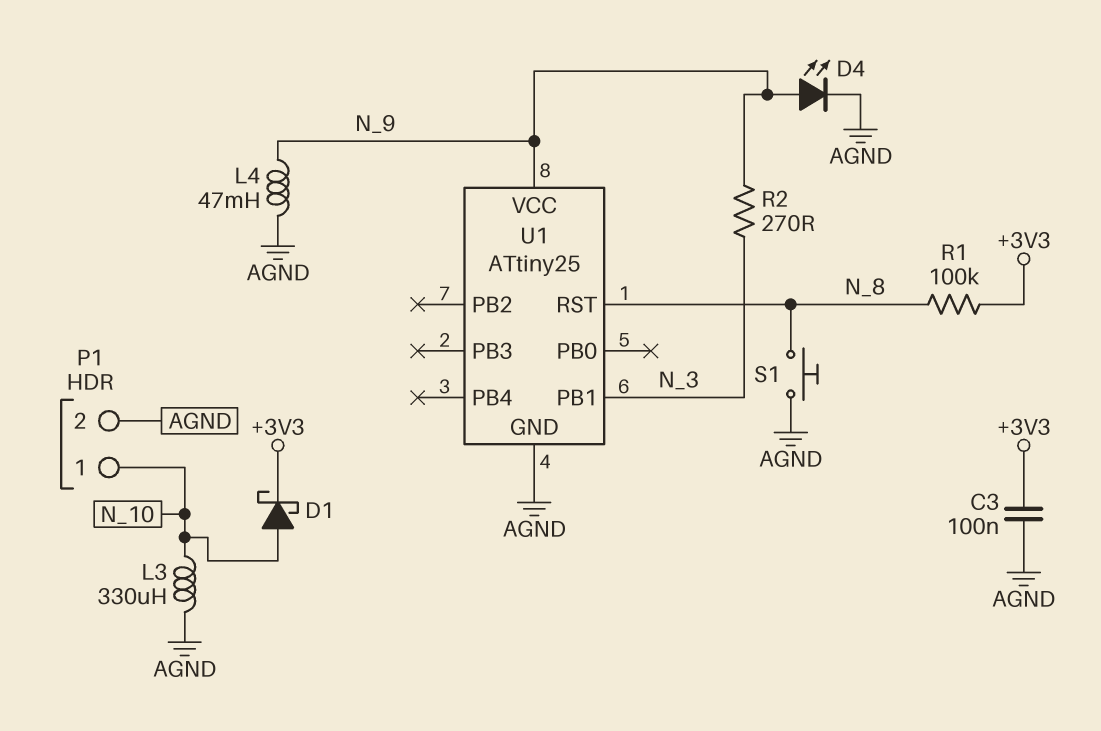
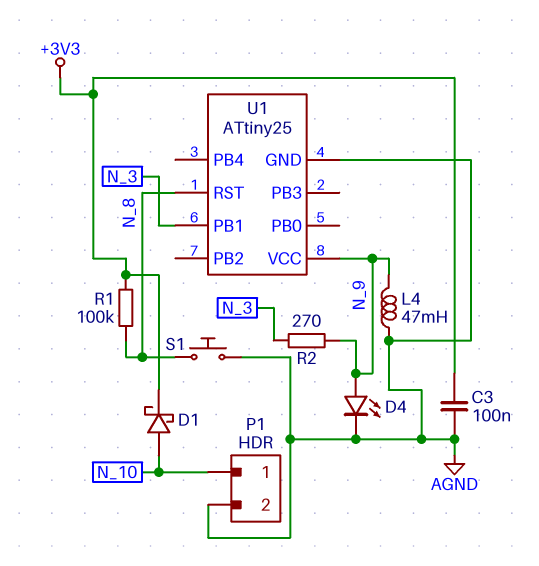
L3: 330uH (AGND, N_10) -> none

